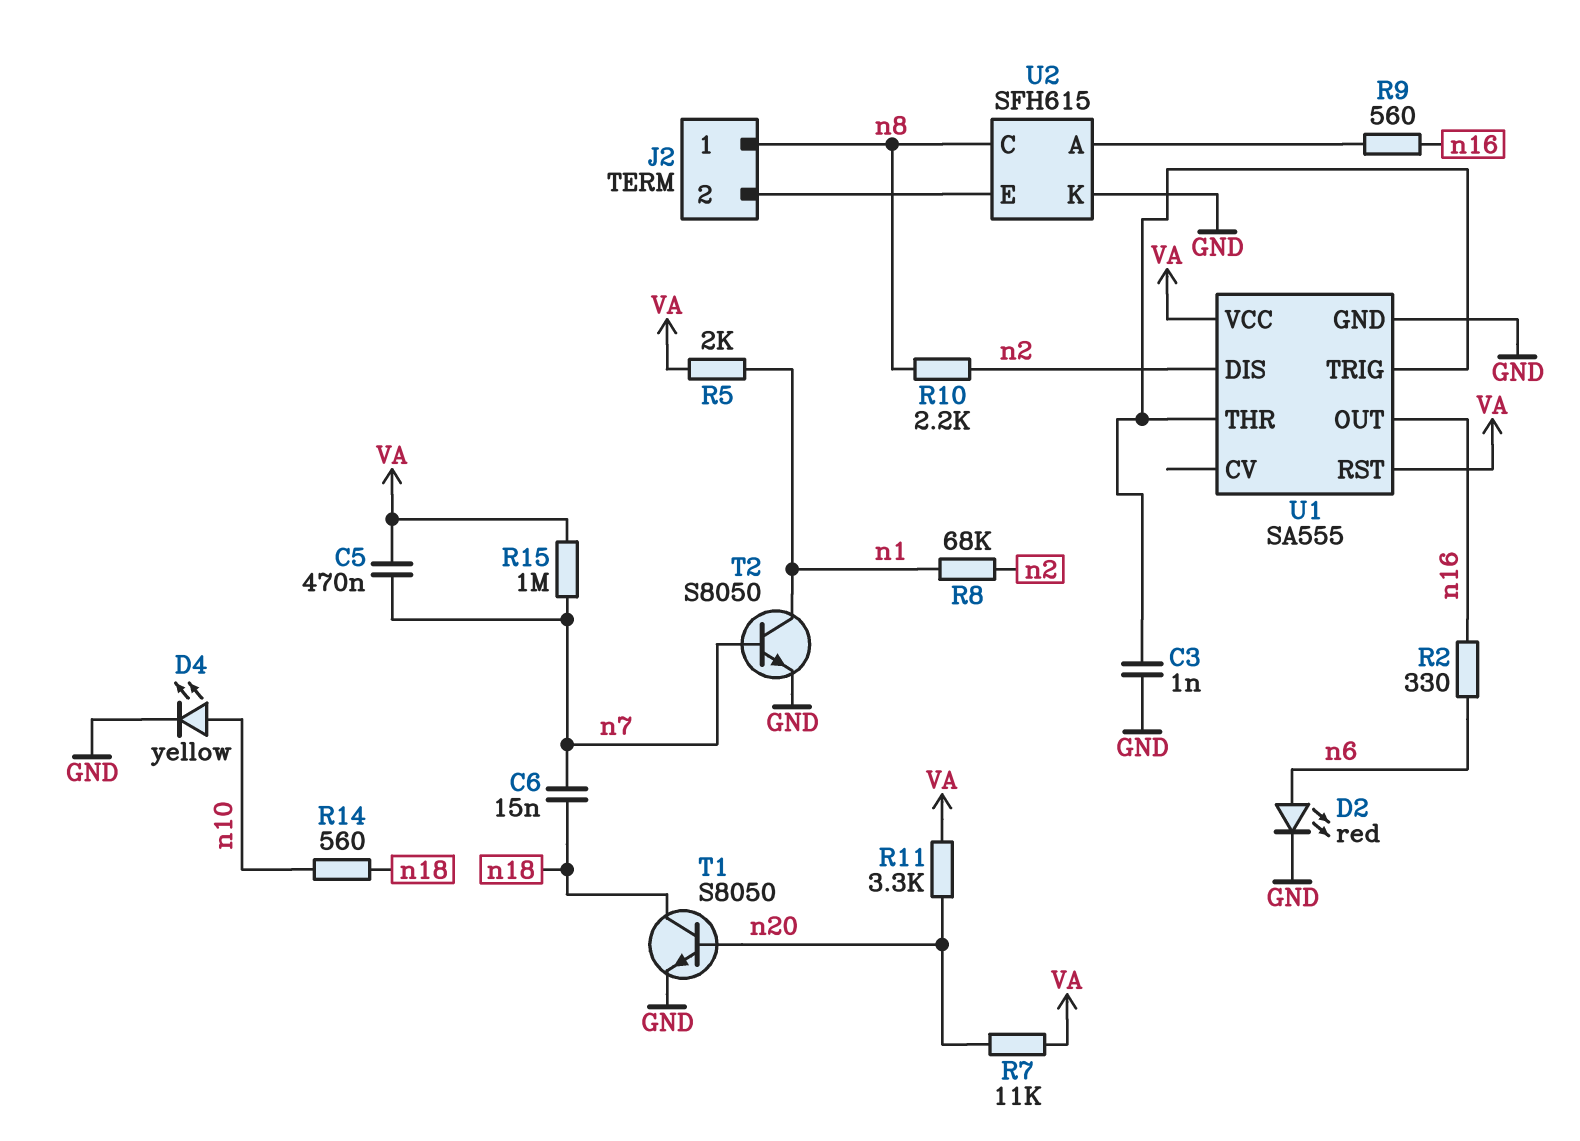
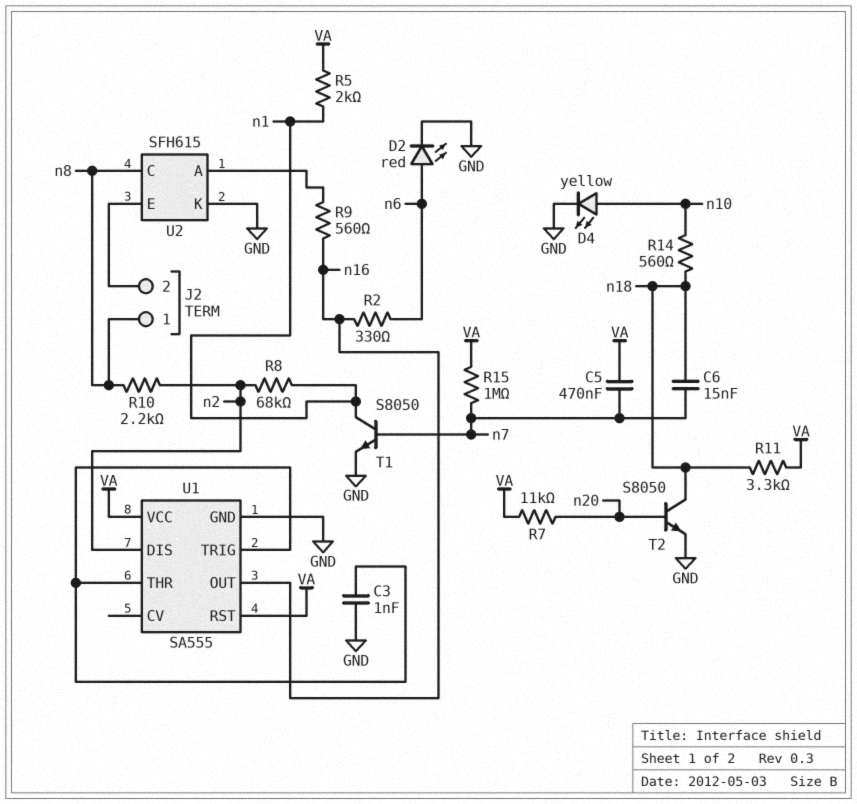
R11: 3.3k (VA, n20) -> 3.3k (VA, n18)
T1: NPN S8050 (B n20, C n18, E GND) -> NPN S8050 (B n7, C n1, E GND)
T2: NPN S8050 (B n7, C n1, E GND) -> NPN S8050 (B n20, C n18, E GND)

